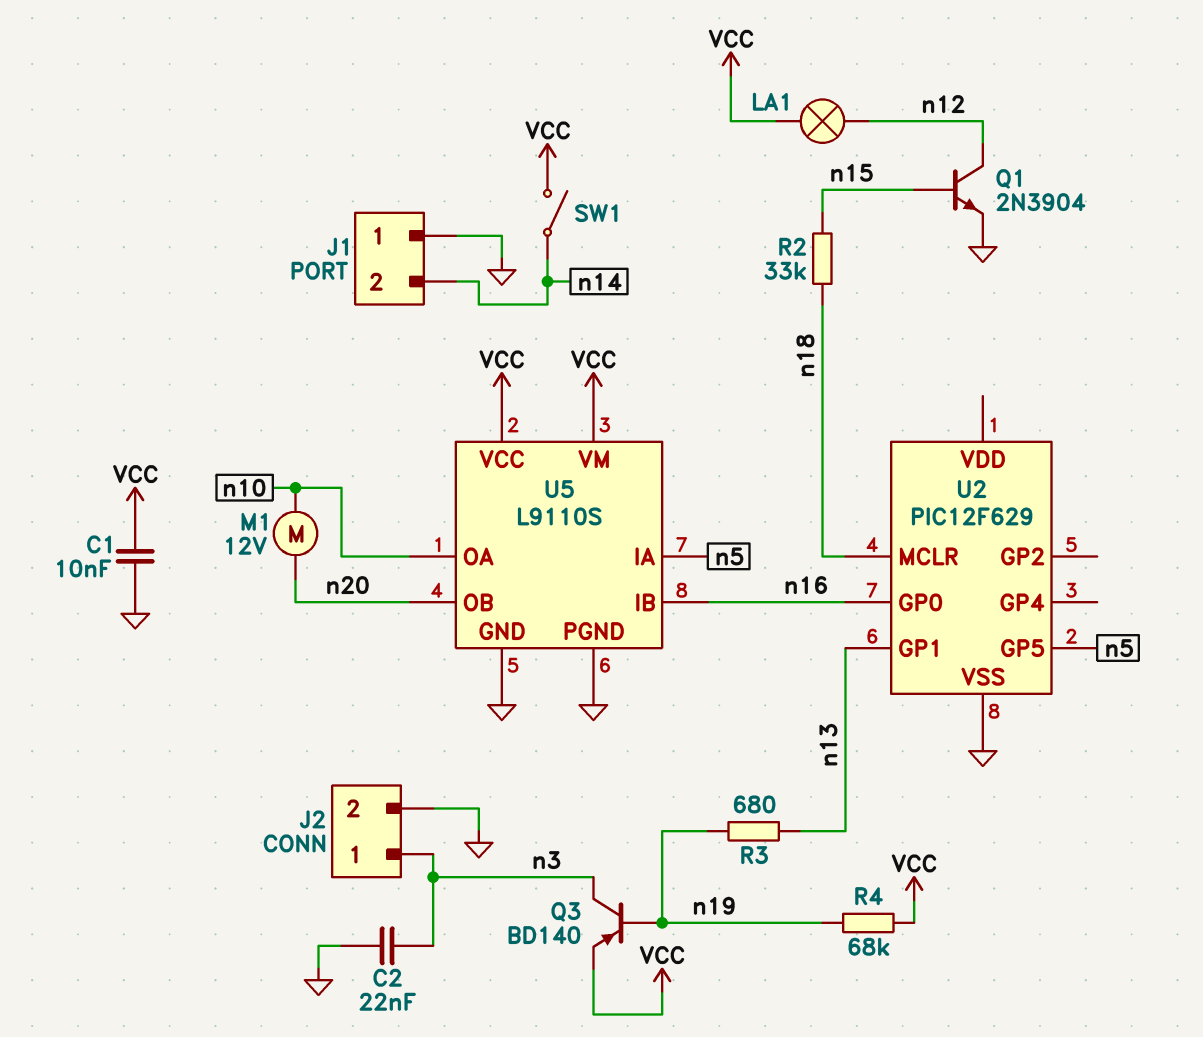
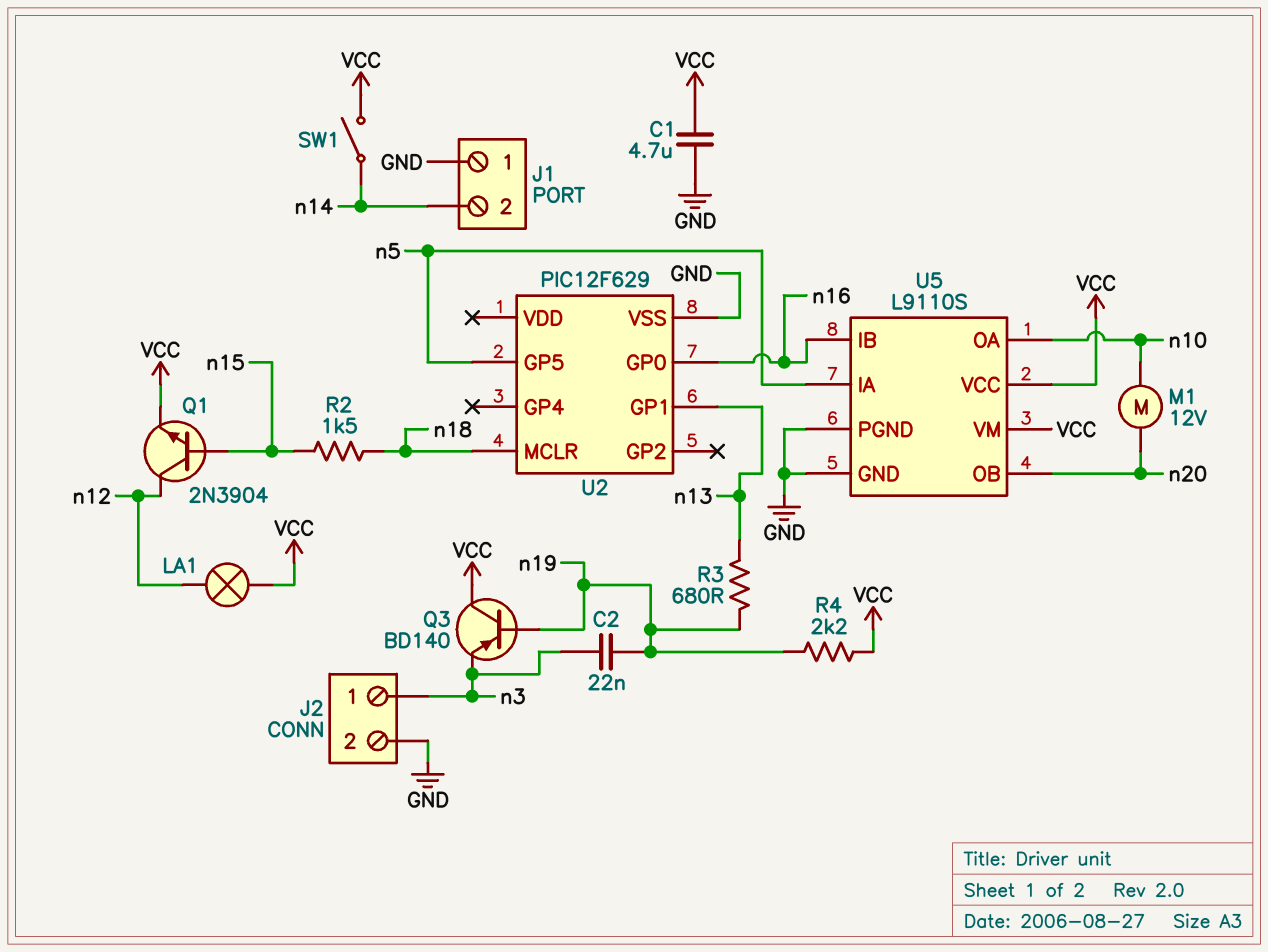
C1: 10nF (GND, VCC) -> 4.7uF (GND, VCC)
C2: 22nF (GND, n3) -> 22nF (n3, n19)
Q1: NPN 2N3904 (B n15, C n12, E GND) -> NPN 2N3904 (B n15, C n12, E VCC)
Q3: PNP BD140 (B n19, C n3, E VCC) -> PNP BD140 (B n19, C VCC, E n3)
R2: 33k (n15, n18) -> 1.5k (n15, n18)
R4: 68k (VCC, n19) -> 2.2k (VCC, n19)

